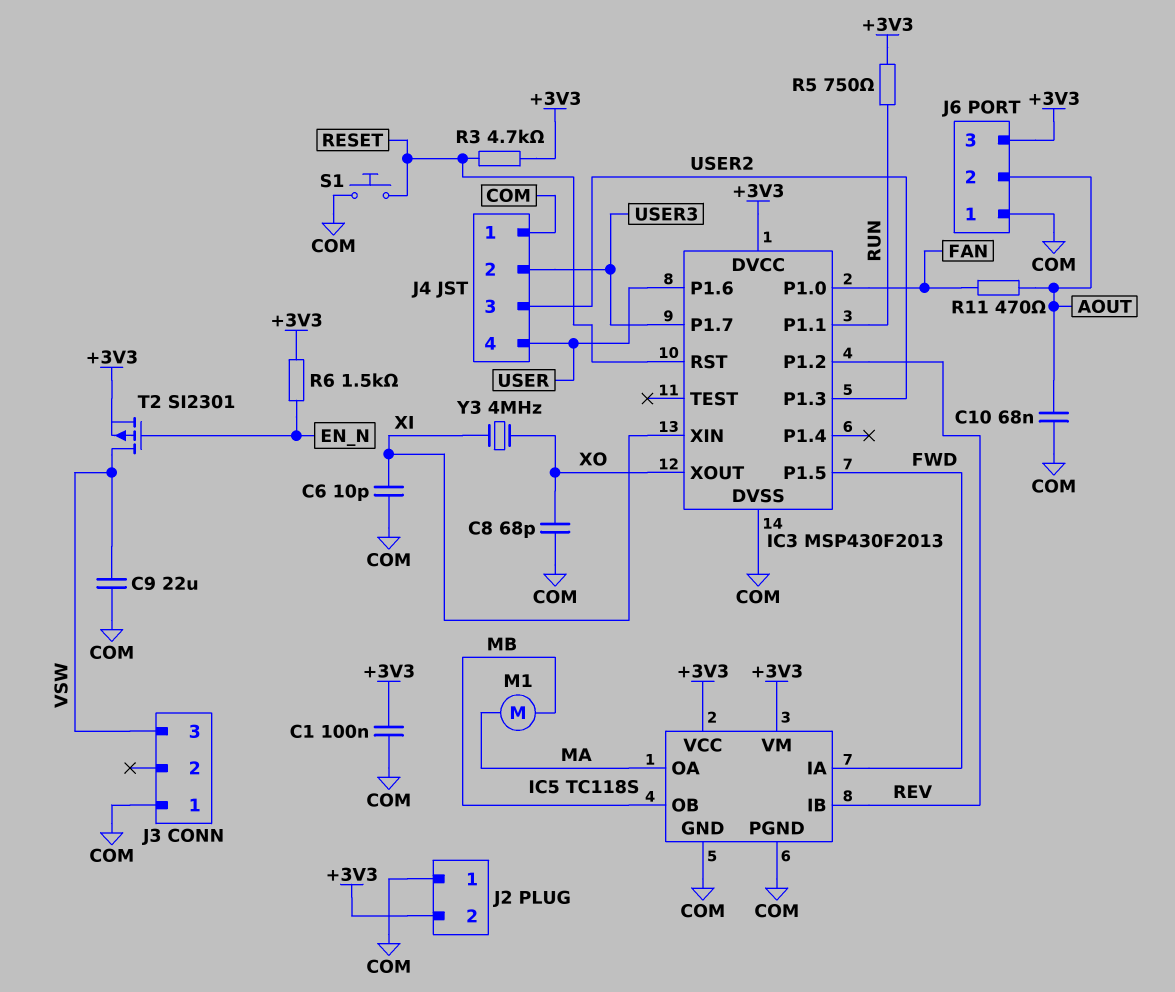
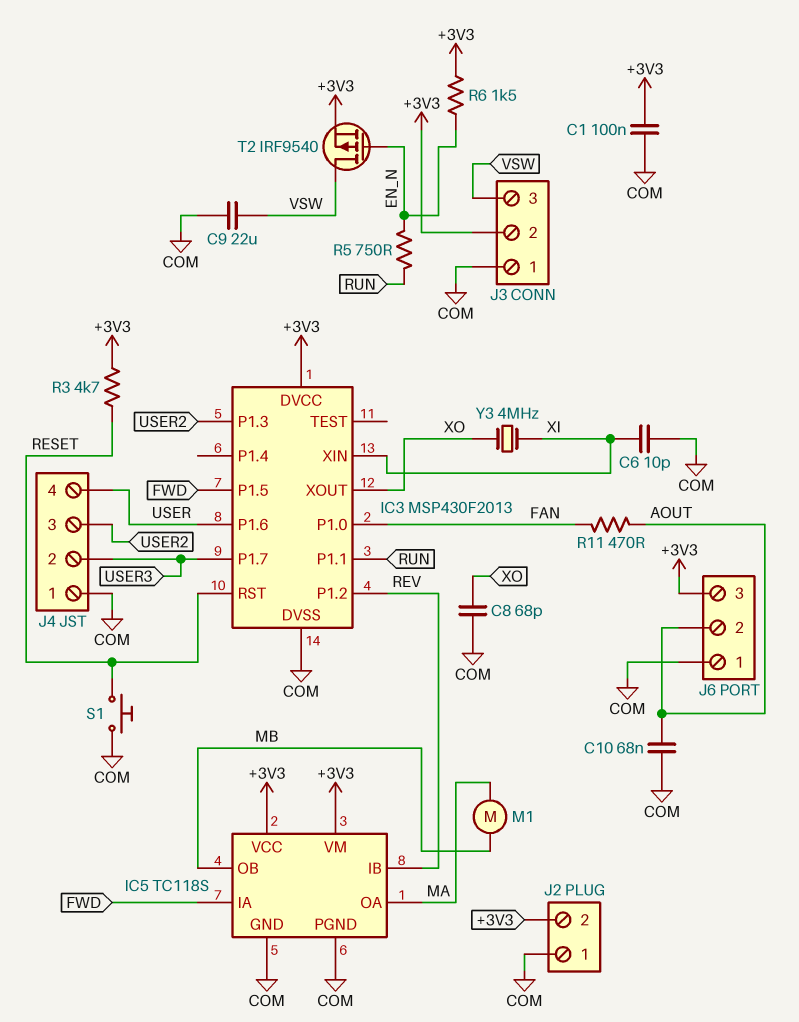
J3 pin 2: none -> +3V3
R5: 750 (+3V3, RUN) -> 750 (EN_N, RUN)
T2: PMOS SI2301 (G EN_N, D VSW, S +3V3) -> PMOS IRF9540 (G EN_N, D VSW, S +3V3)

